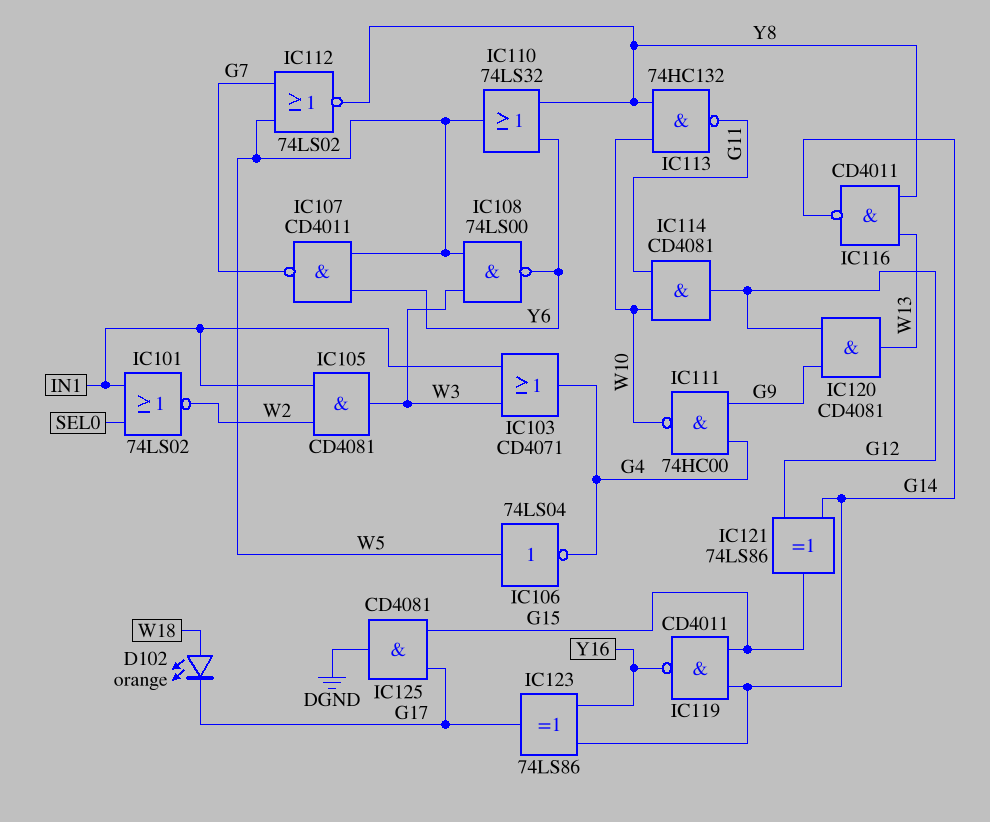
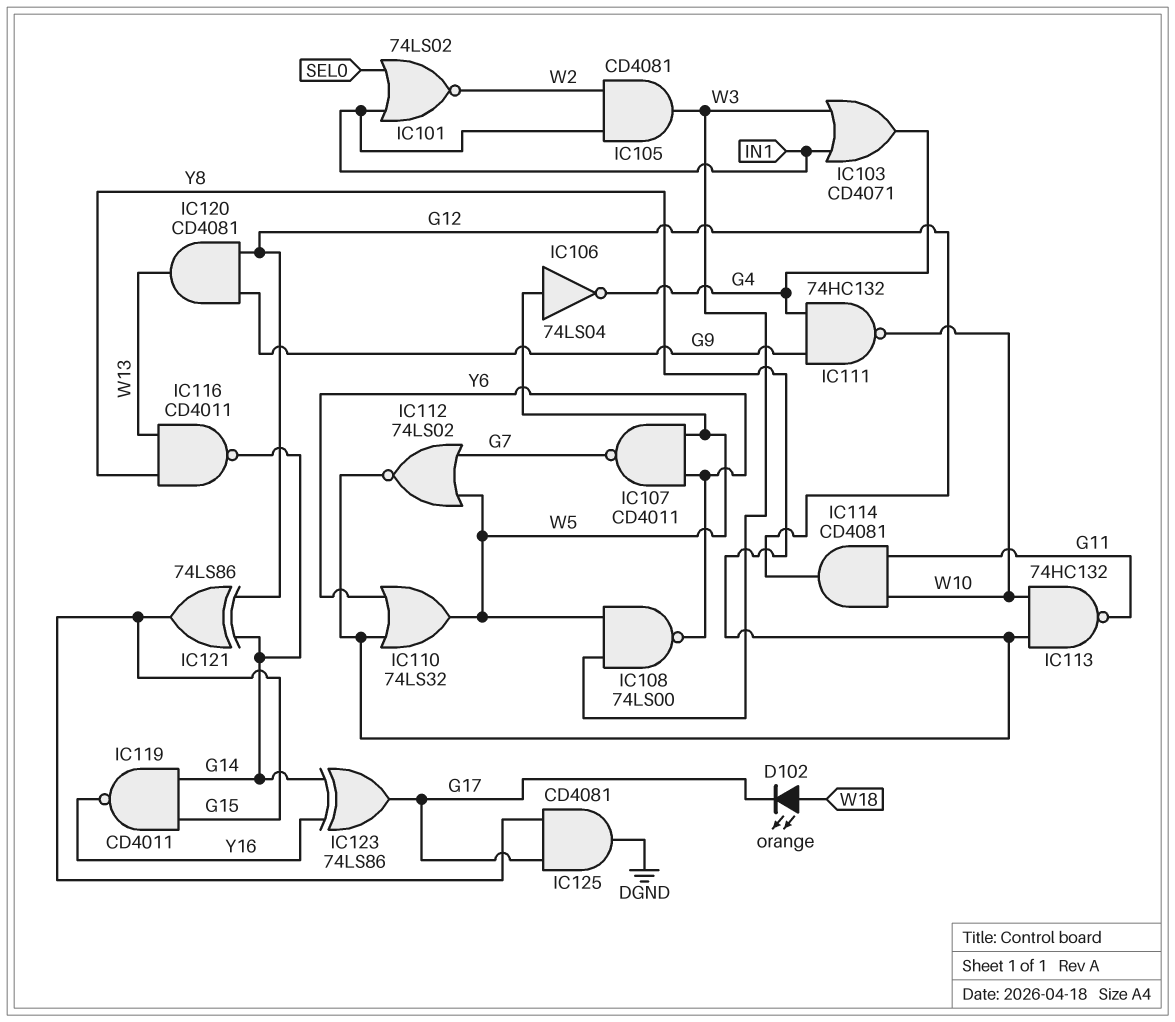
IC111: NAND 74HC00 (in G4, in G9, out W10) -> NAND 74HC132 (in G4, in G9, out W10)

